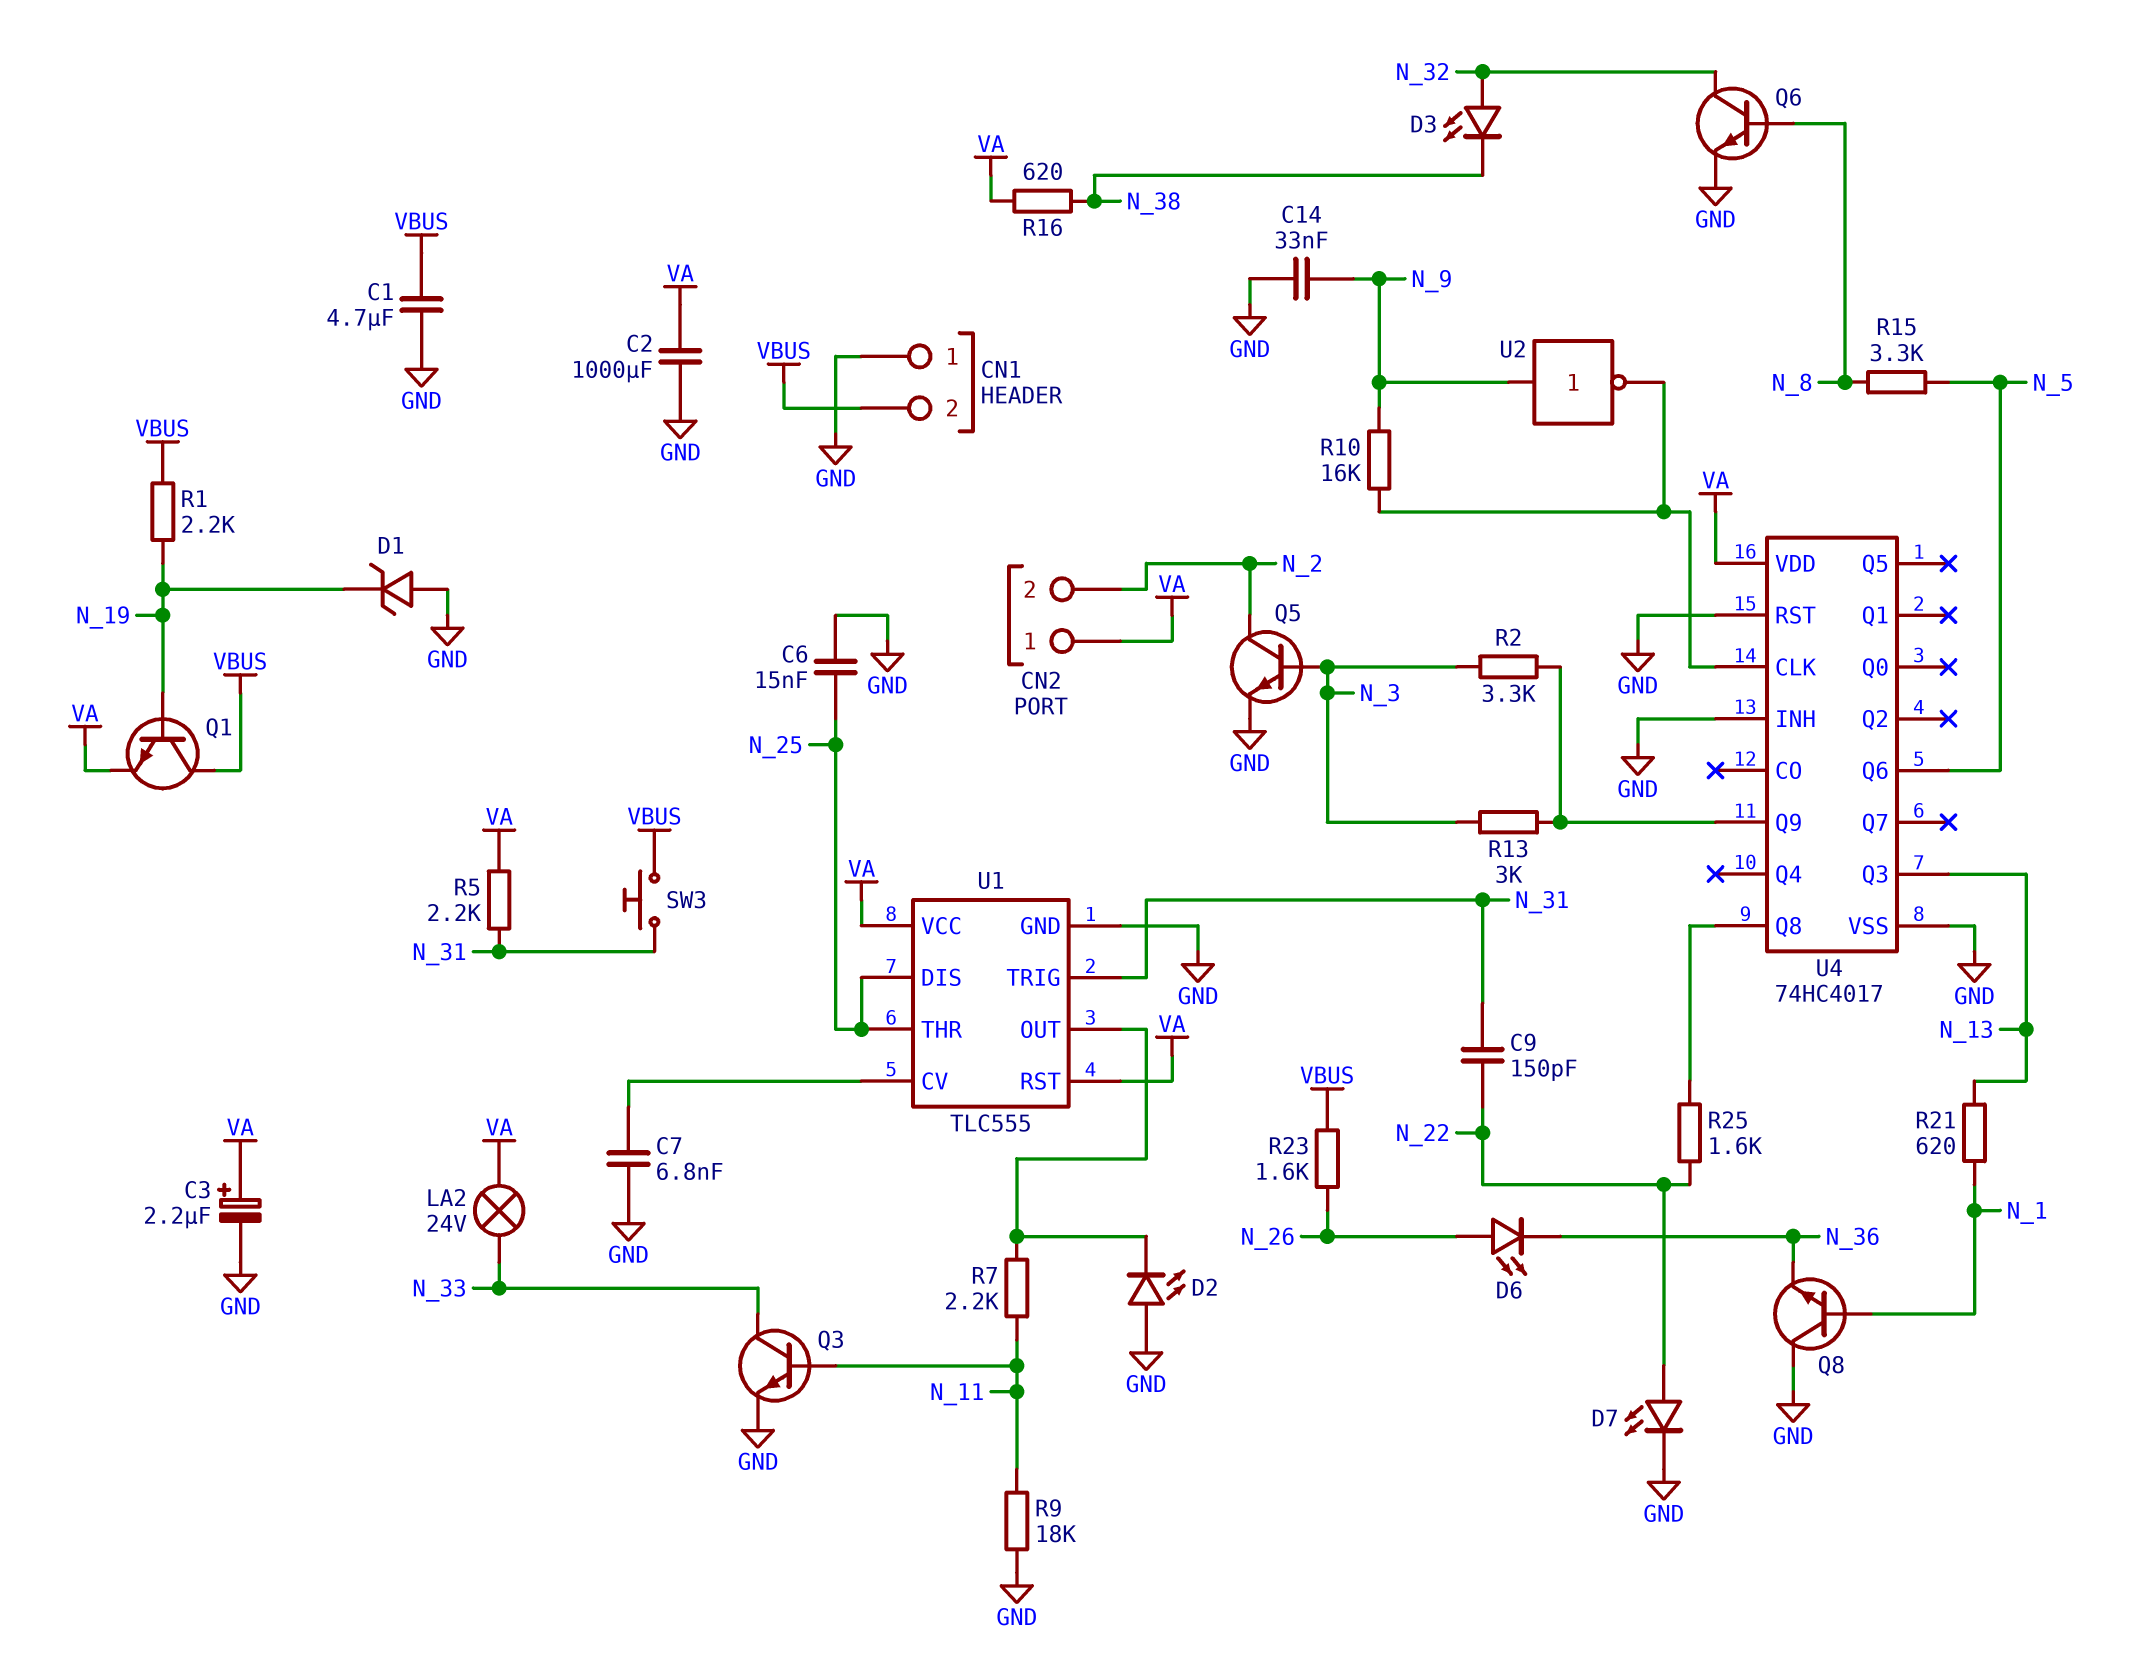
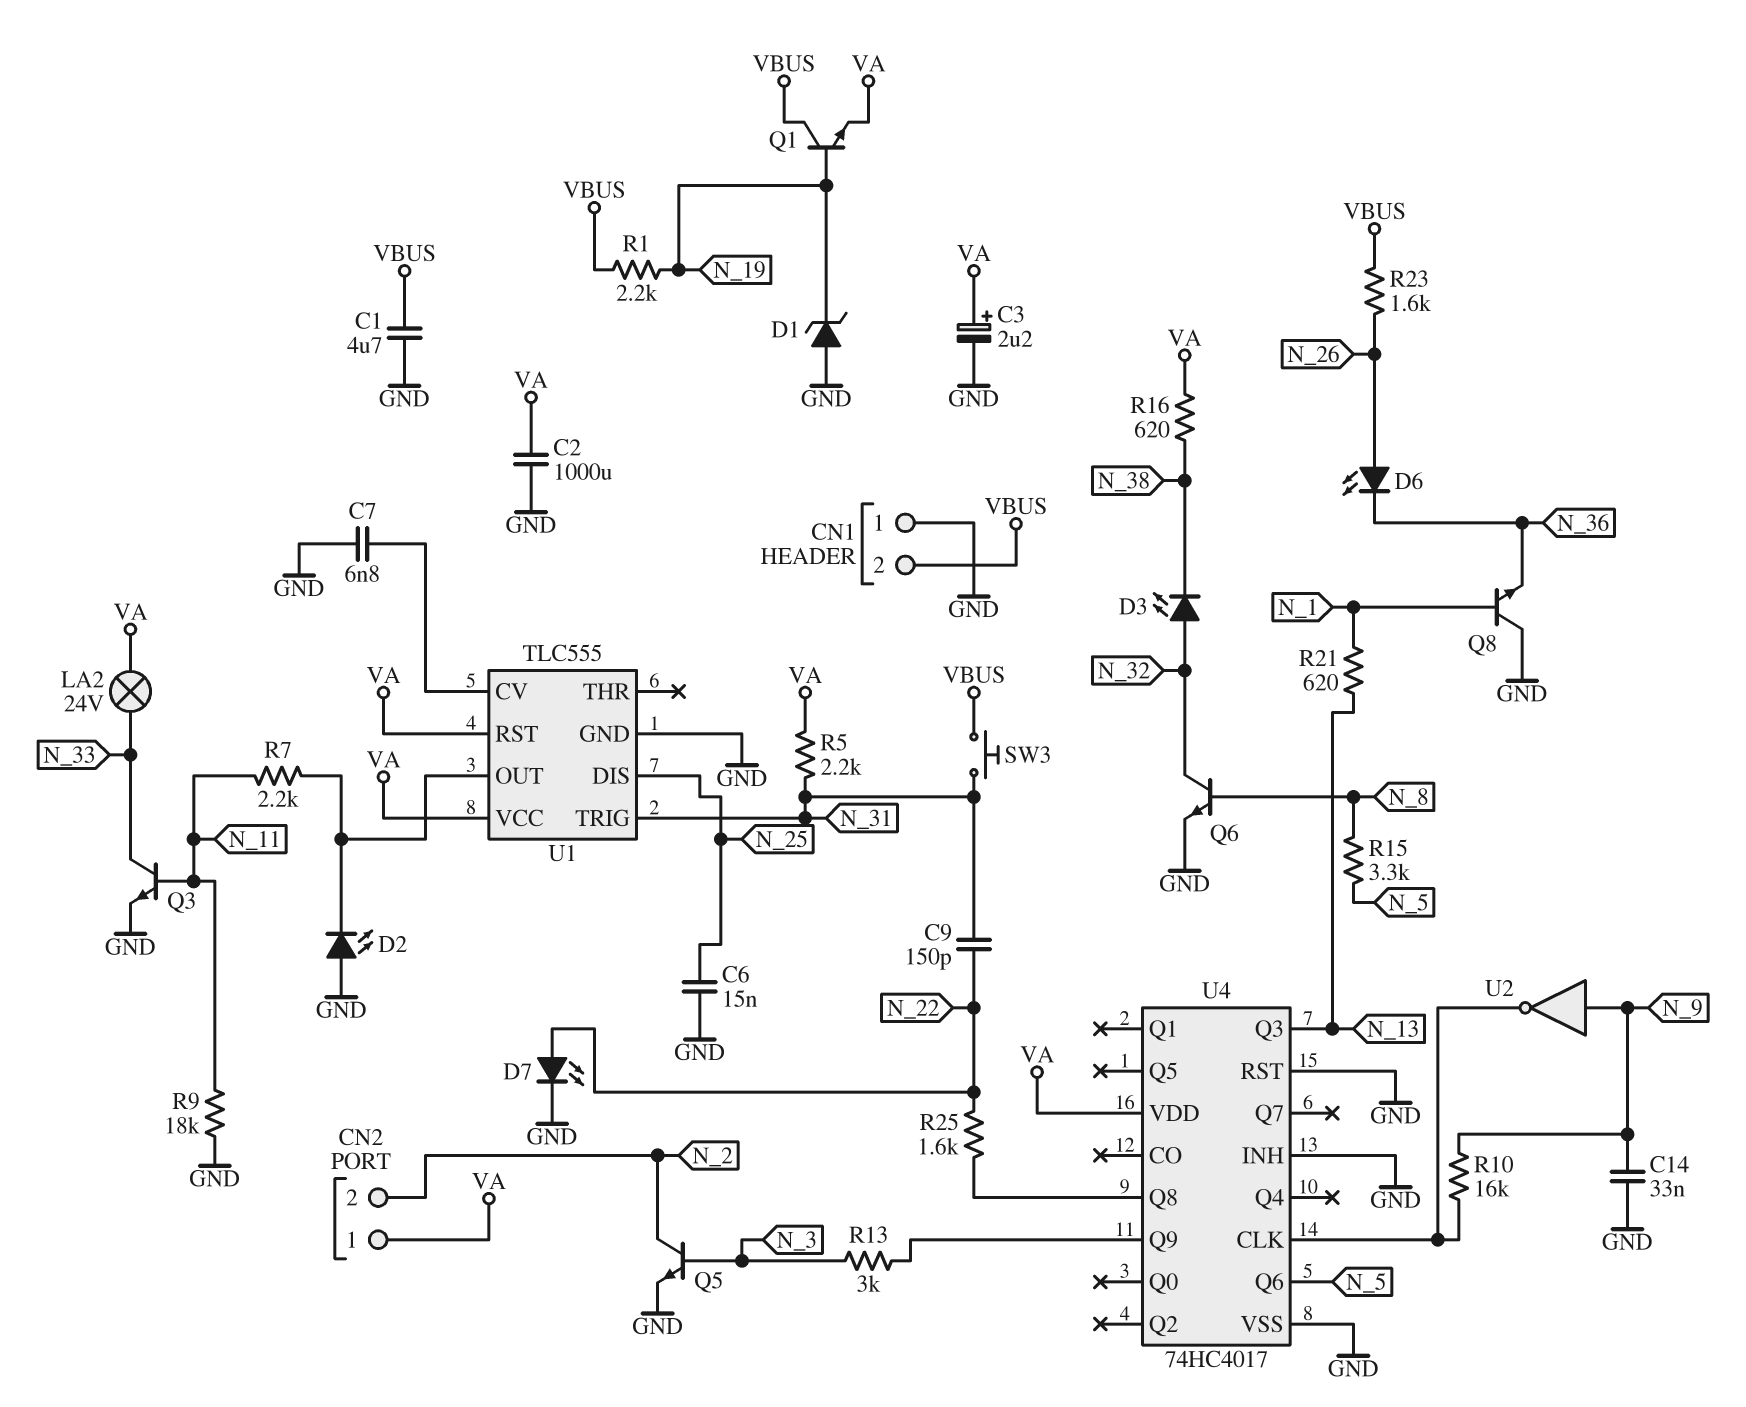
R2: 3.3k (N_3, U4/Q9) -> none
U1 pin THR: N_25 -> none

